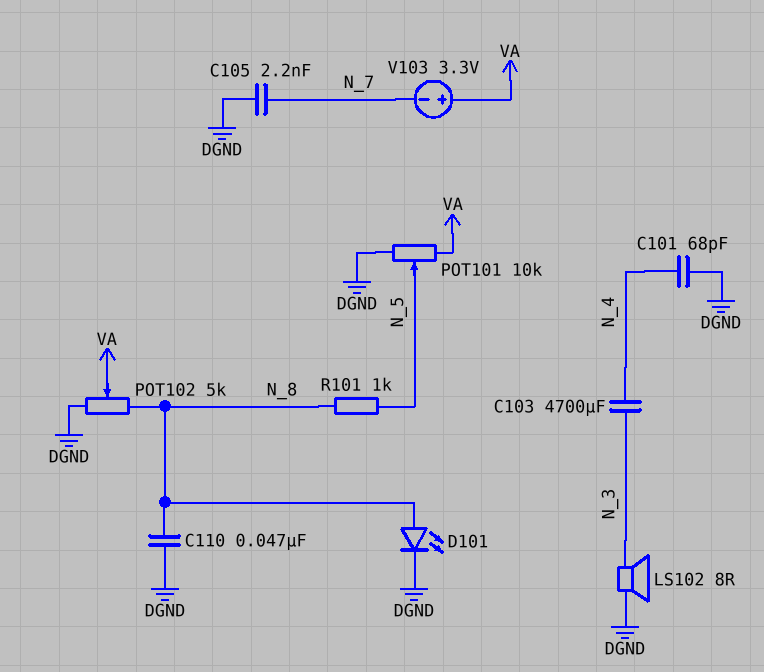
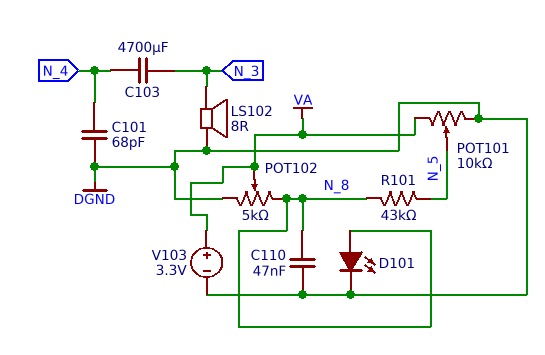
C105: 2.2nF (DGND, N_7) -> none
R101: 1k (N_5, N_8) -> 43k (N_5, N_8)
V103: 3.3V (plus VA, minus N_7) -> 3.3V (plus VA, minus DGND)

